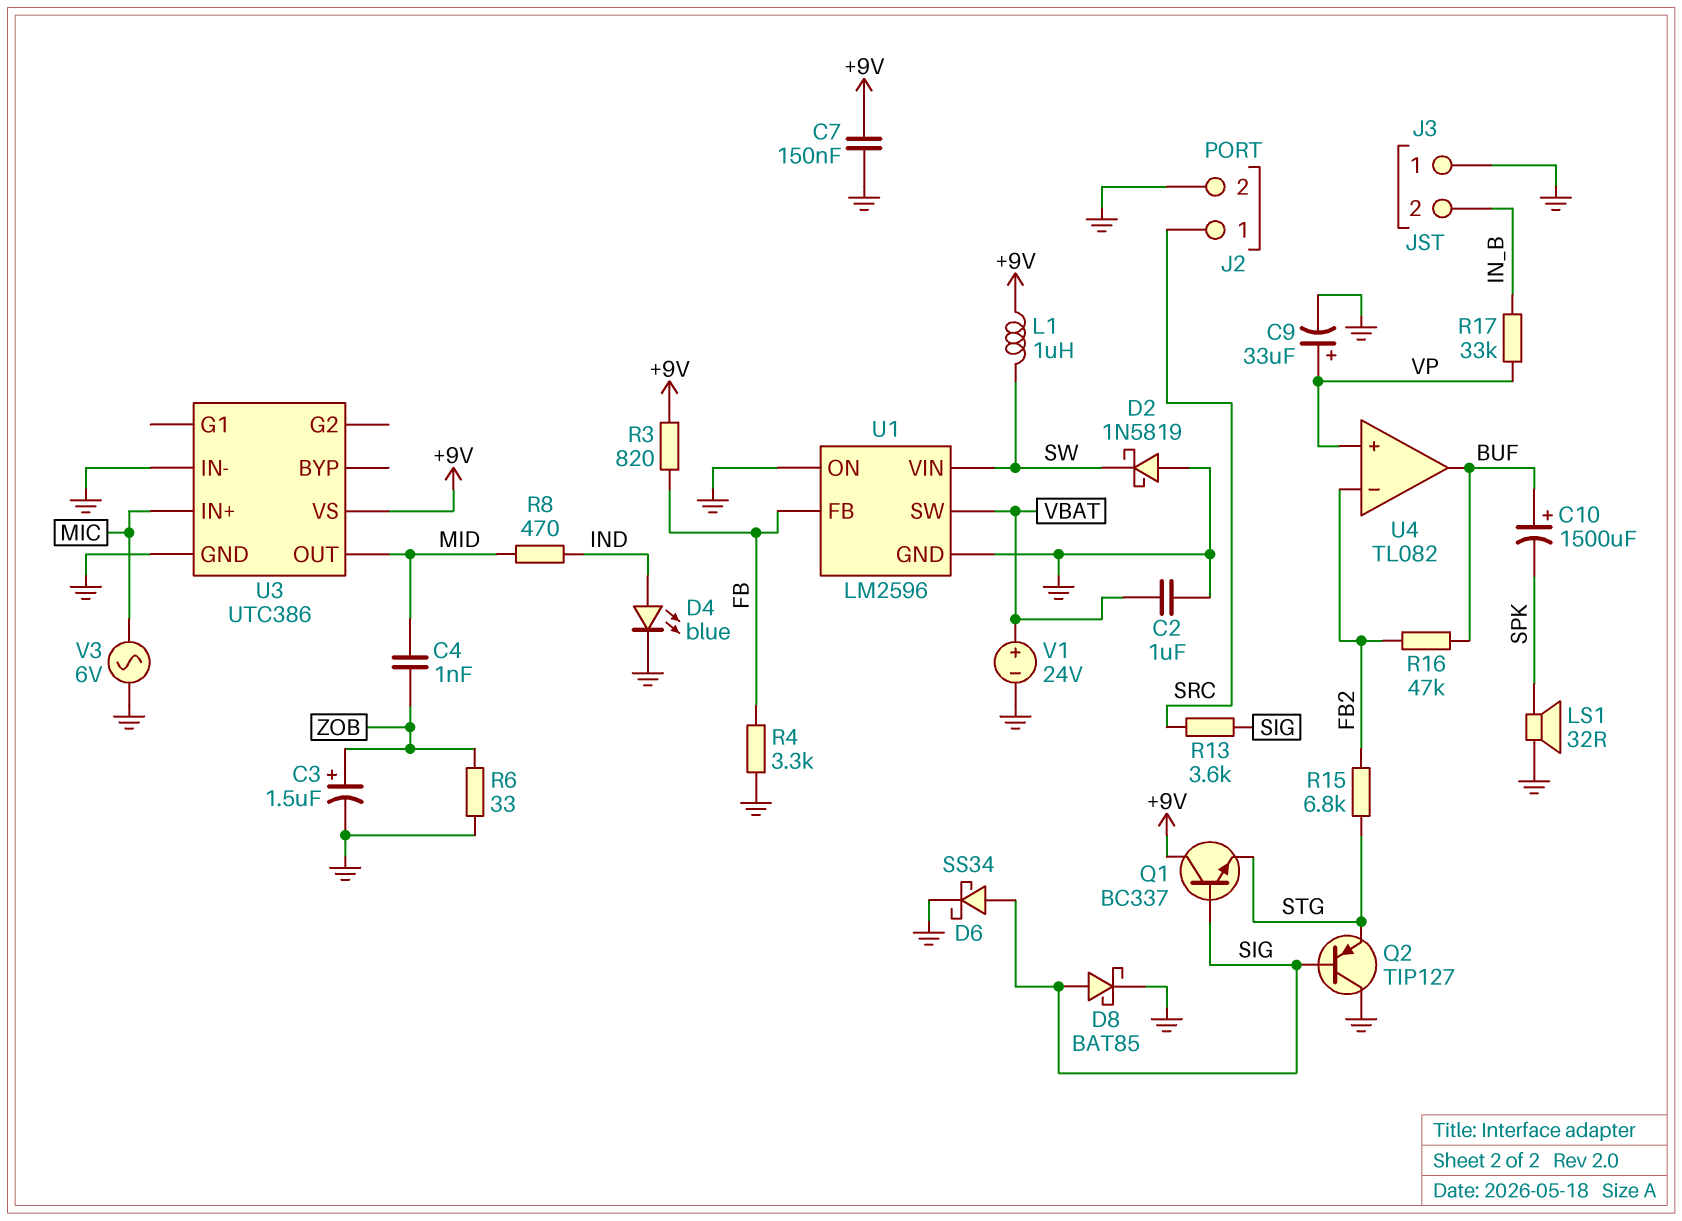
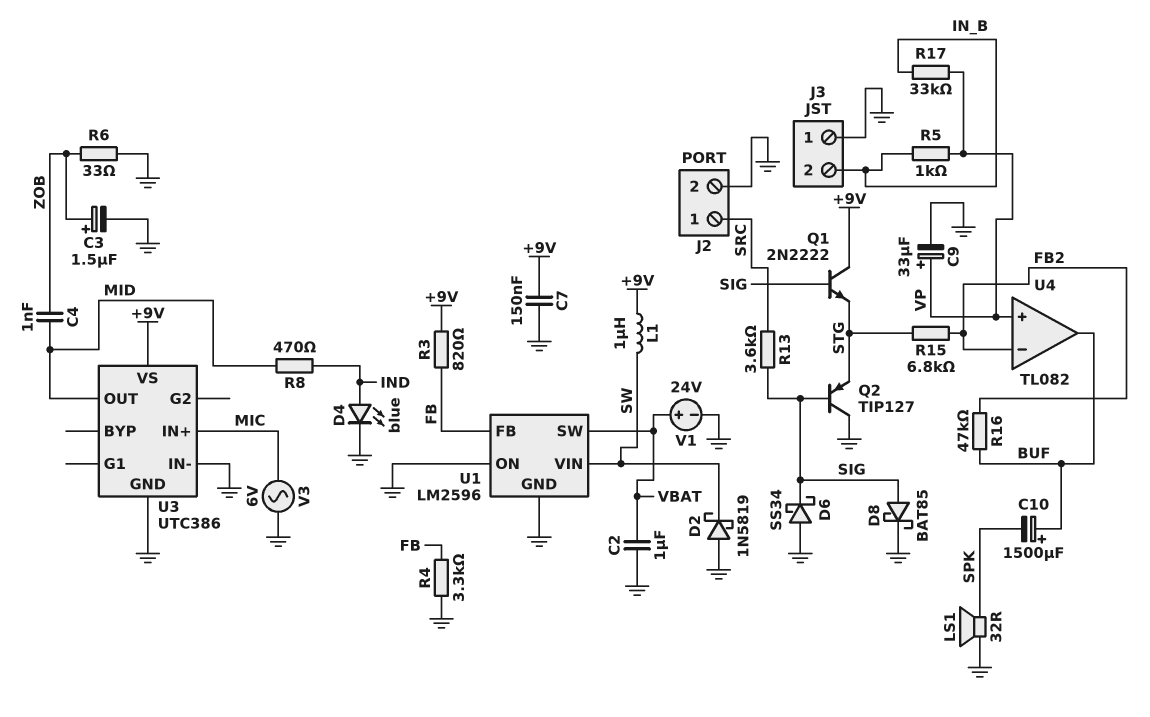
D6: schottky SS34 (A SIG, K GND) -> schottky SS34 (A GND, K SIG)
Q1: NPN BC337 (B SIG, C +9V, E STG) -> NPN 2N2222 (B SIG, C +9V, E STG)
R5: none -> 1k (IN_B, VP)

